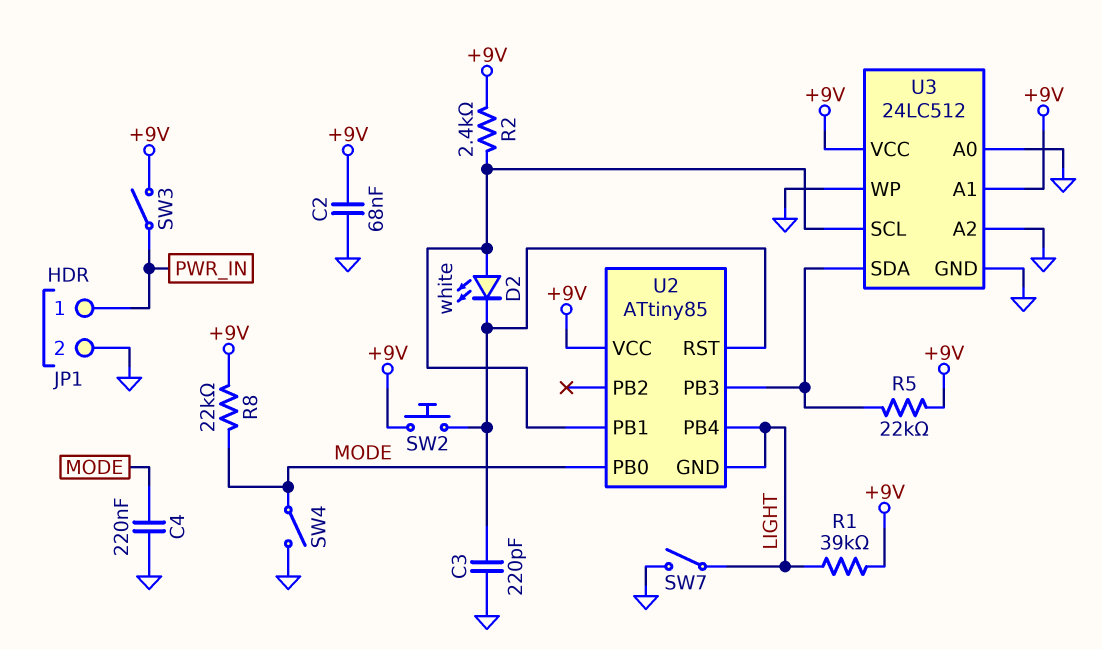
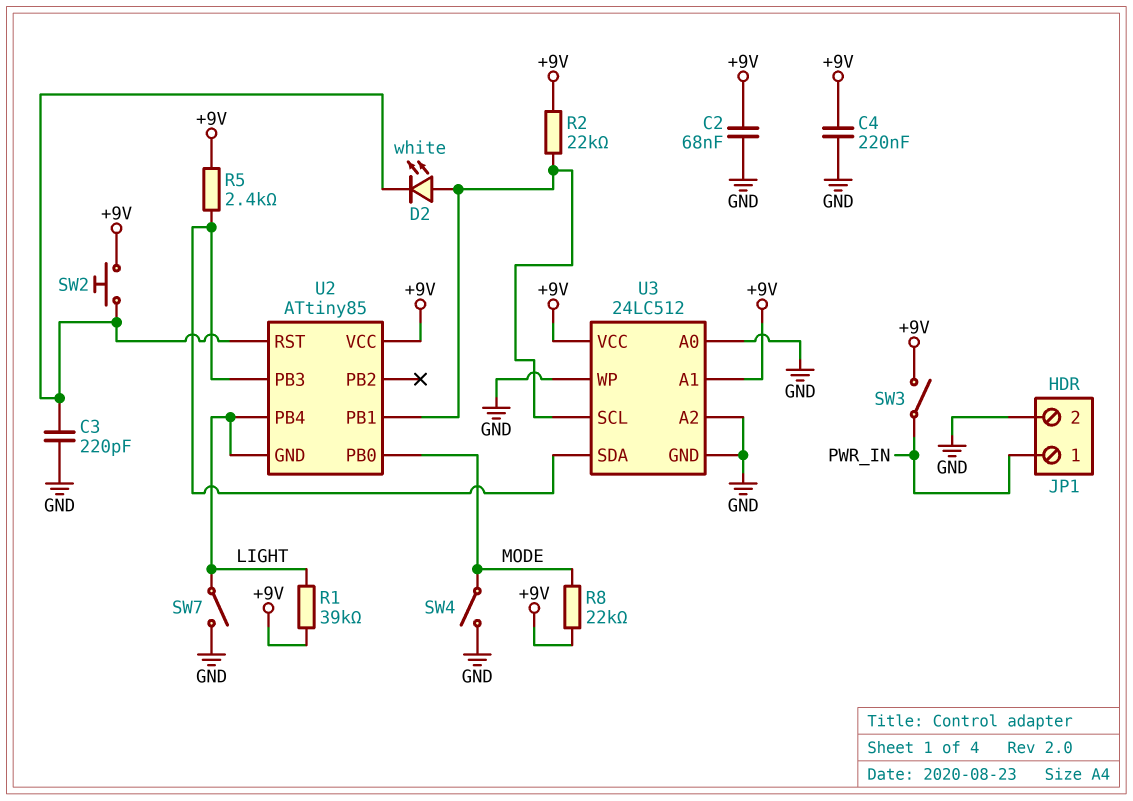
C4: 220nF (GND, MODE) -> 220nF (+9V, GND)
R2: 2.4k (+9V, U2/PB1) -> 22k (+9V, U2/PB1)
R5: 22k (+9V, U2/PB3) -> 2.4k (+9V, U2/PB3)

